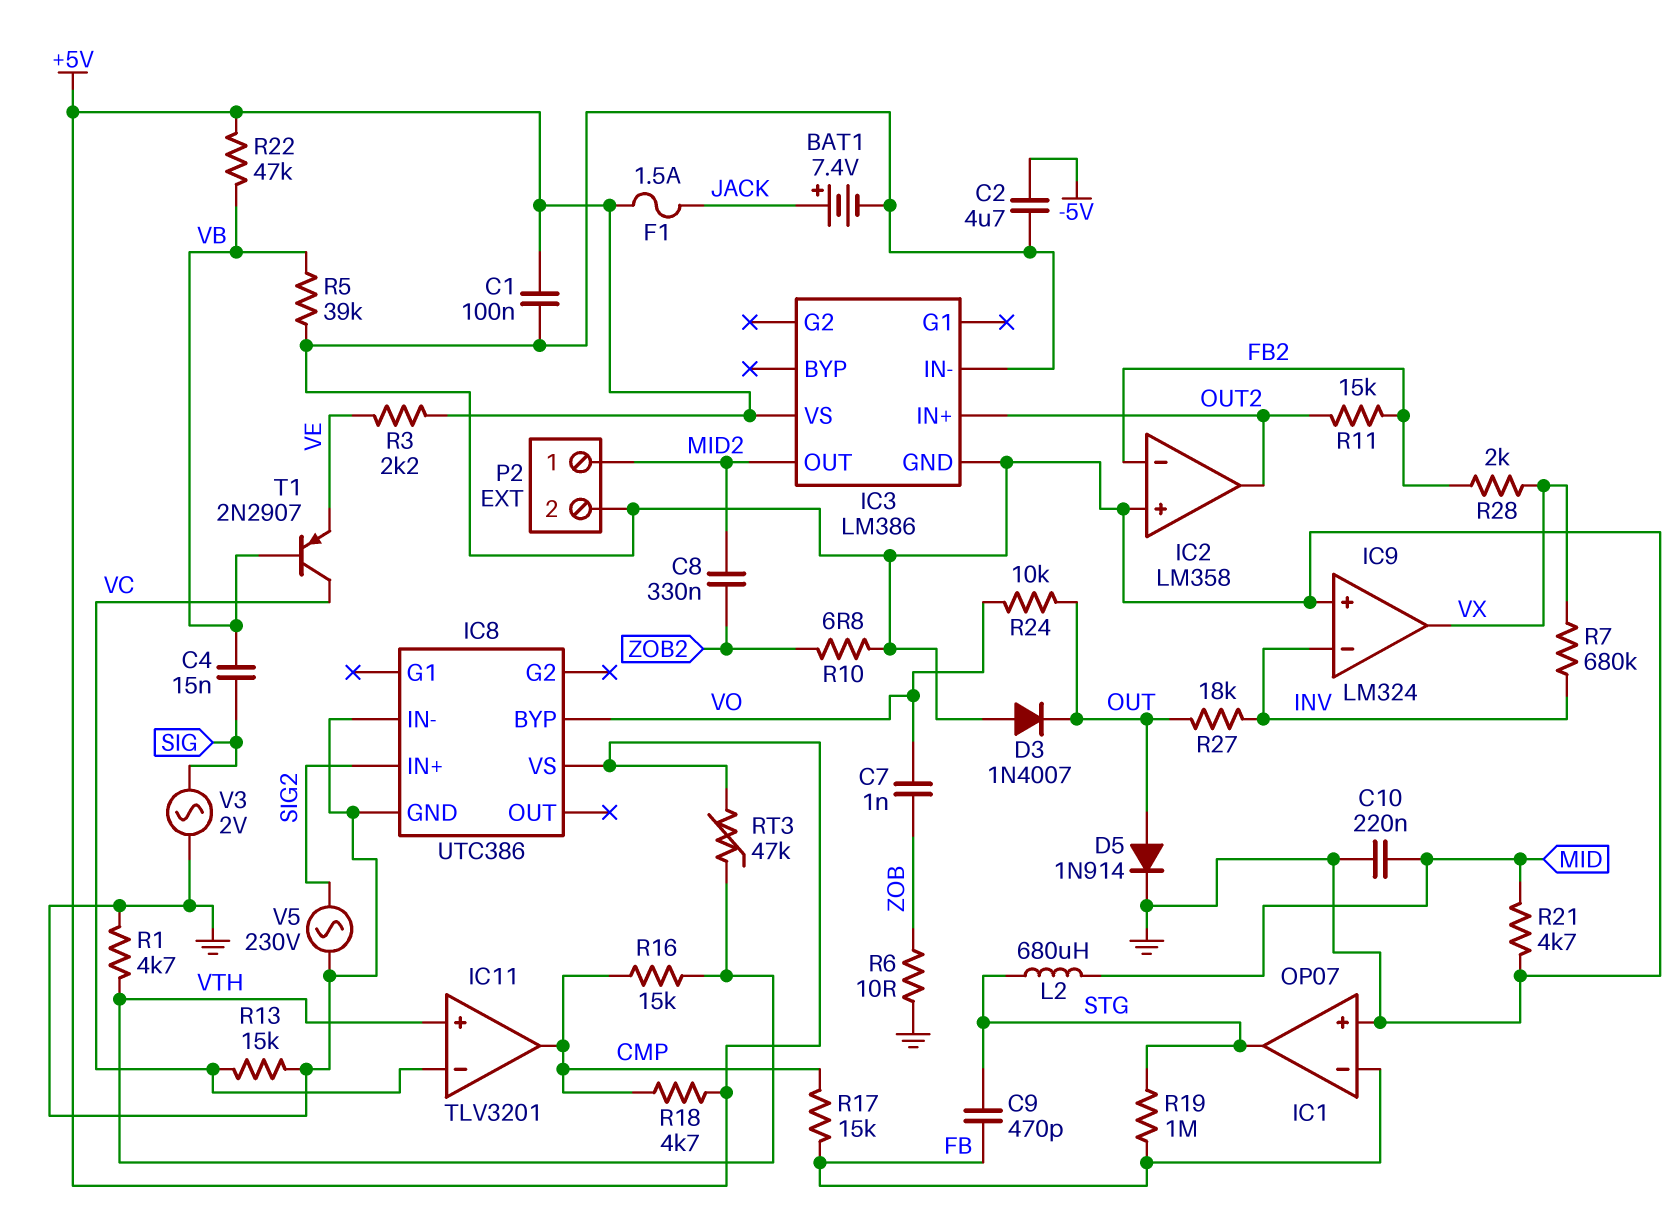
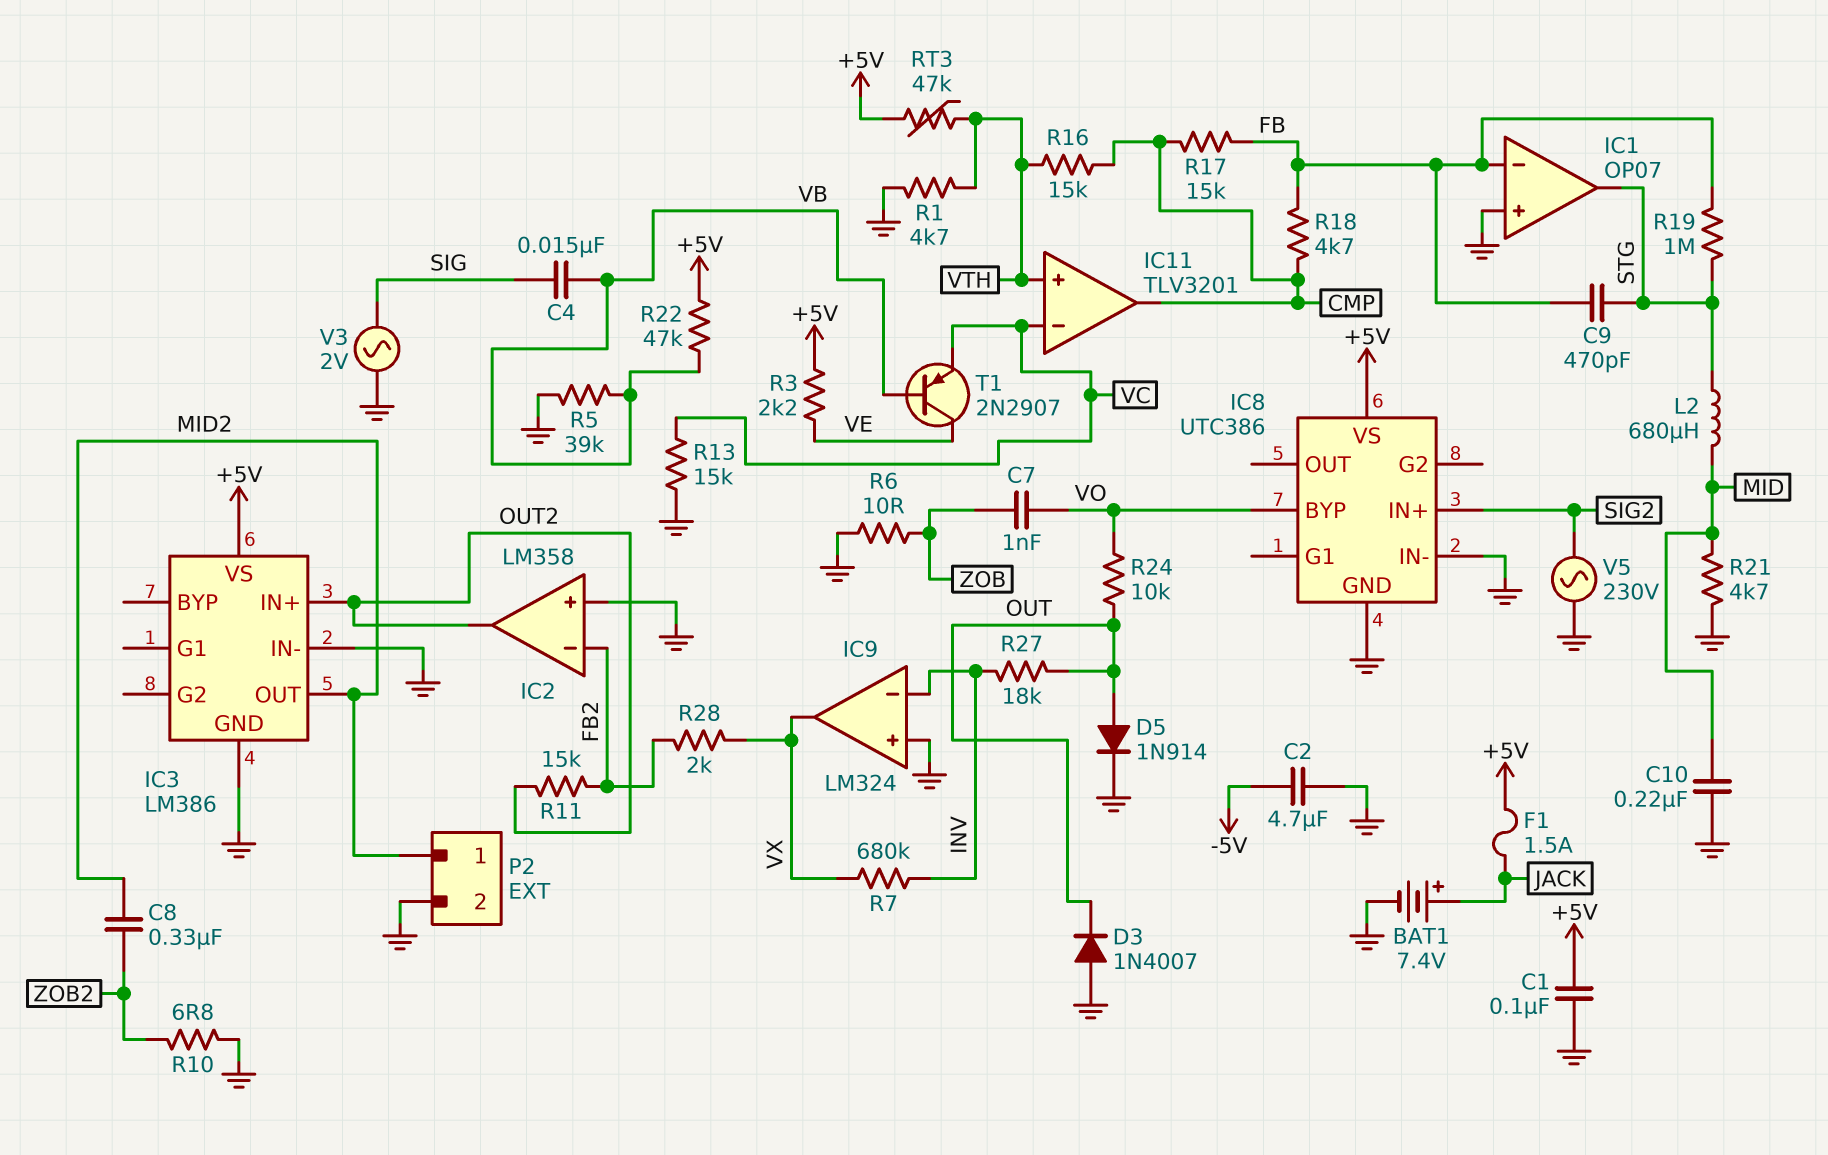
R18: 4.7k (+5V, CMP) -> 4.7k (CMP, FB)
T1: PNP 2N2907 (B VB, C VC, E VE) -> PNP 2N2907 (B VB, C VE, E VC)

